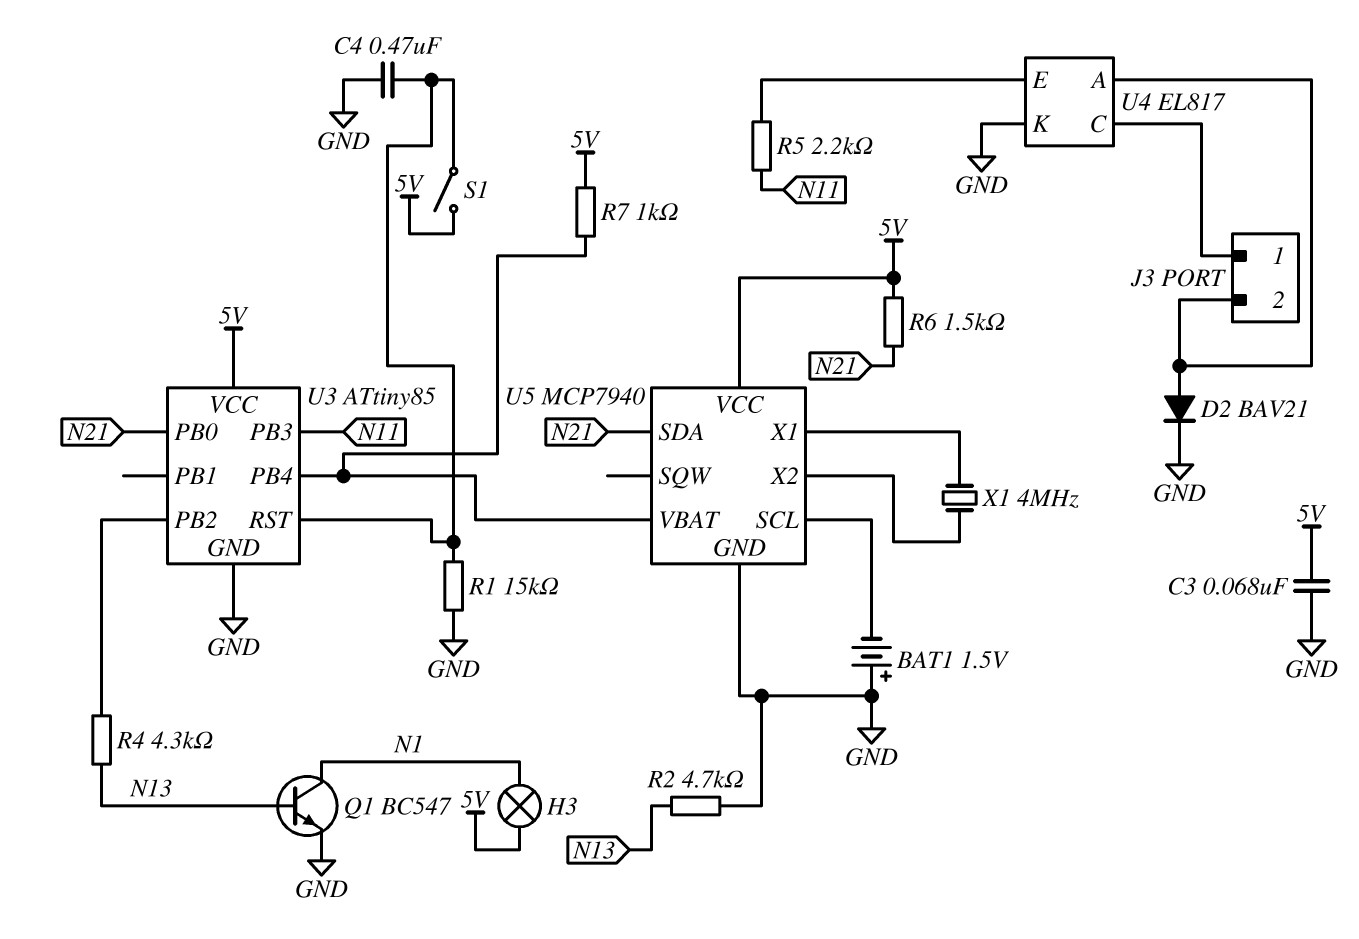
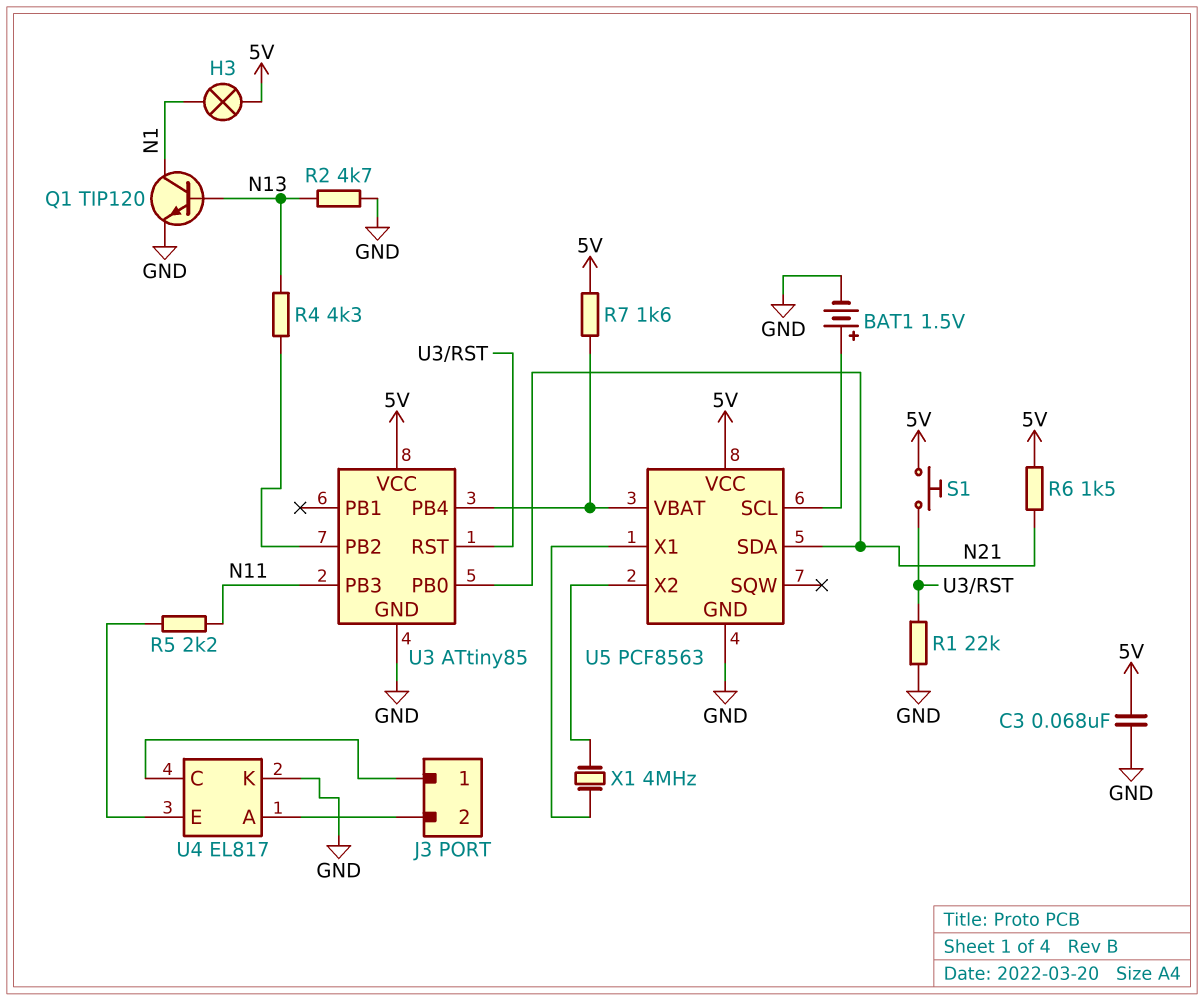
BAT1: 1.5V (plus GND, minus U5/SCL) -> 1.5V (plus U5/SCL, minus GND)
C4: 470nF (GND, U3/RST) -> none
D2: diode BAV21 (A J3/2, K GND) -> none
Q1: NPN BC547 (B N13, C N1, E GND) -> NPN TIP120 (B N13, C N1, E GND)
R1: 15k (GND, U3/RST) -> 22k (GND, U3/RST)
R7: 1k (5V, U3/PB4) -> 1.6k (5V, U3/PB4)
S1: switch (5V, U3/RST) -> button (5V, U3/RST)
U5: MCP7940 -> PCF8563

